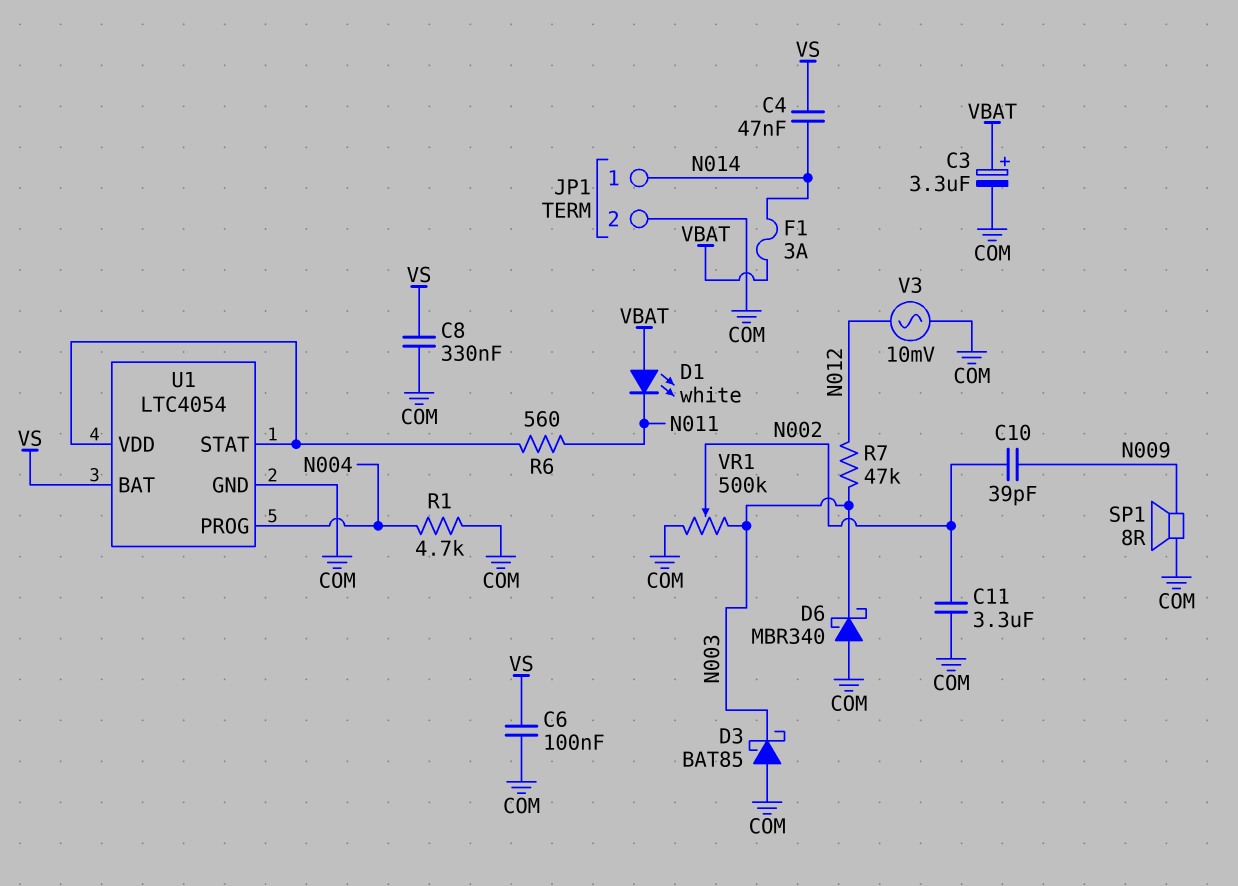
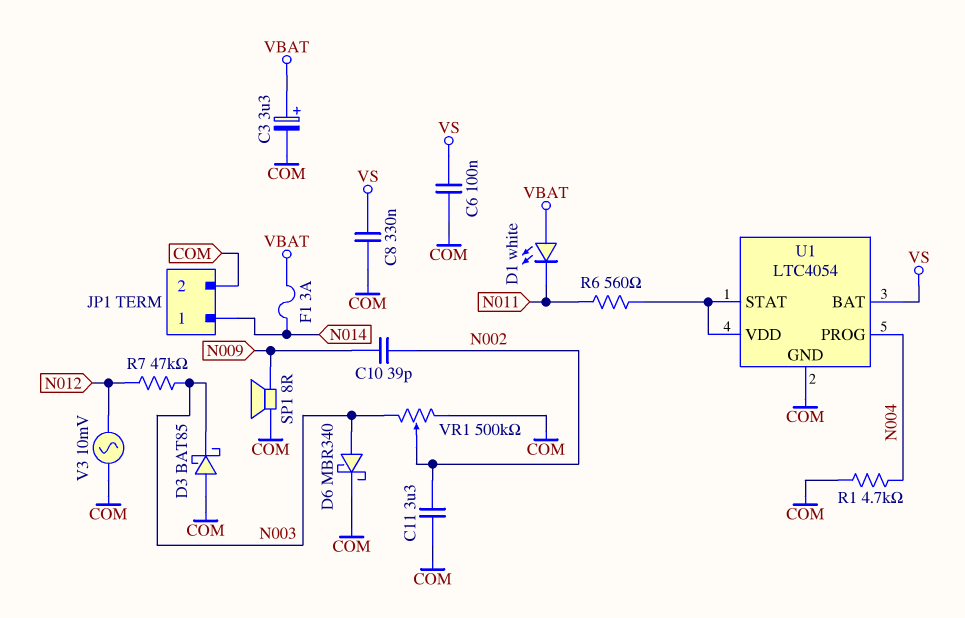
C4: 47nF (N014, VS) -> none
D6: schottky MBR340 (A COM, K N003) -> schottky MBR340 (A N003, K COM)

